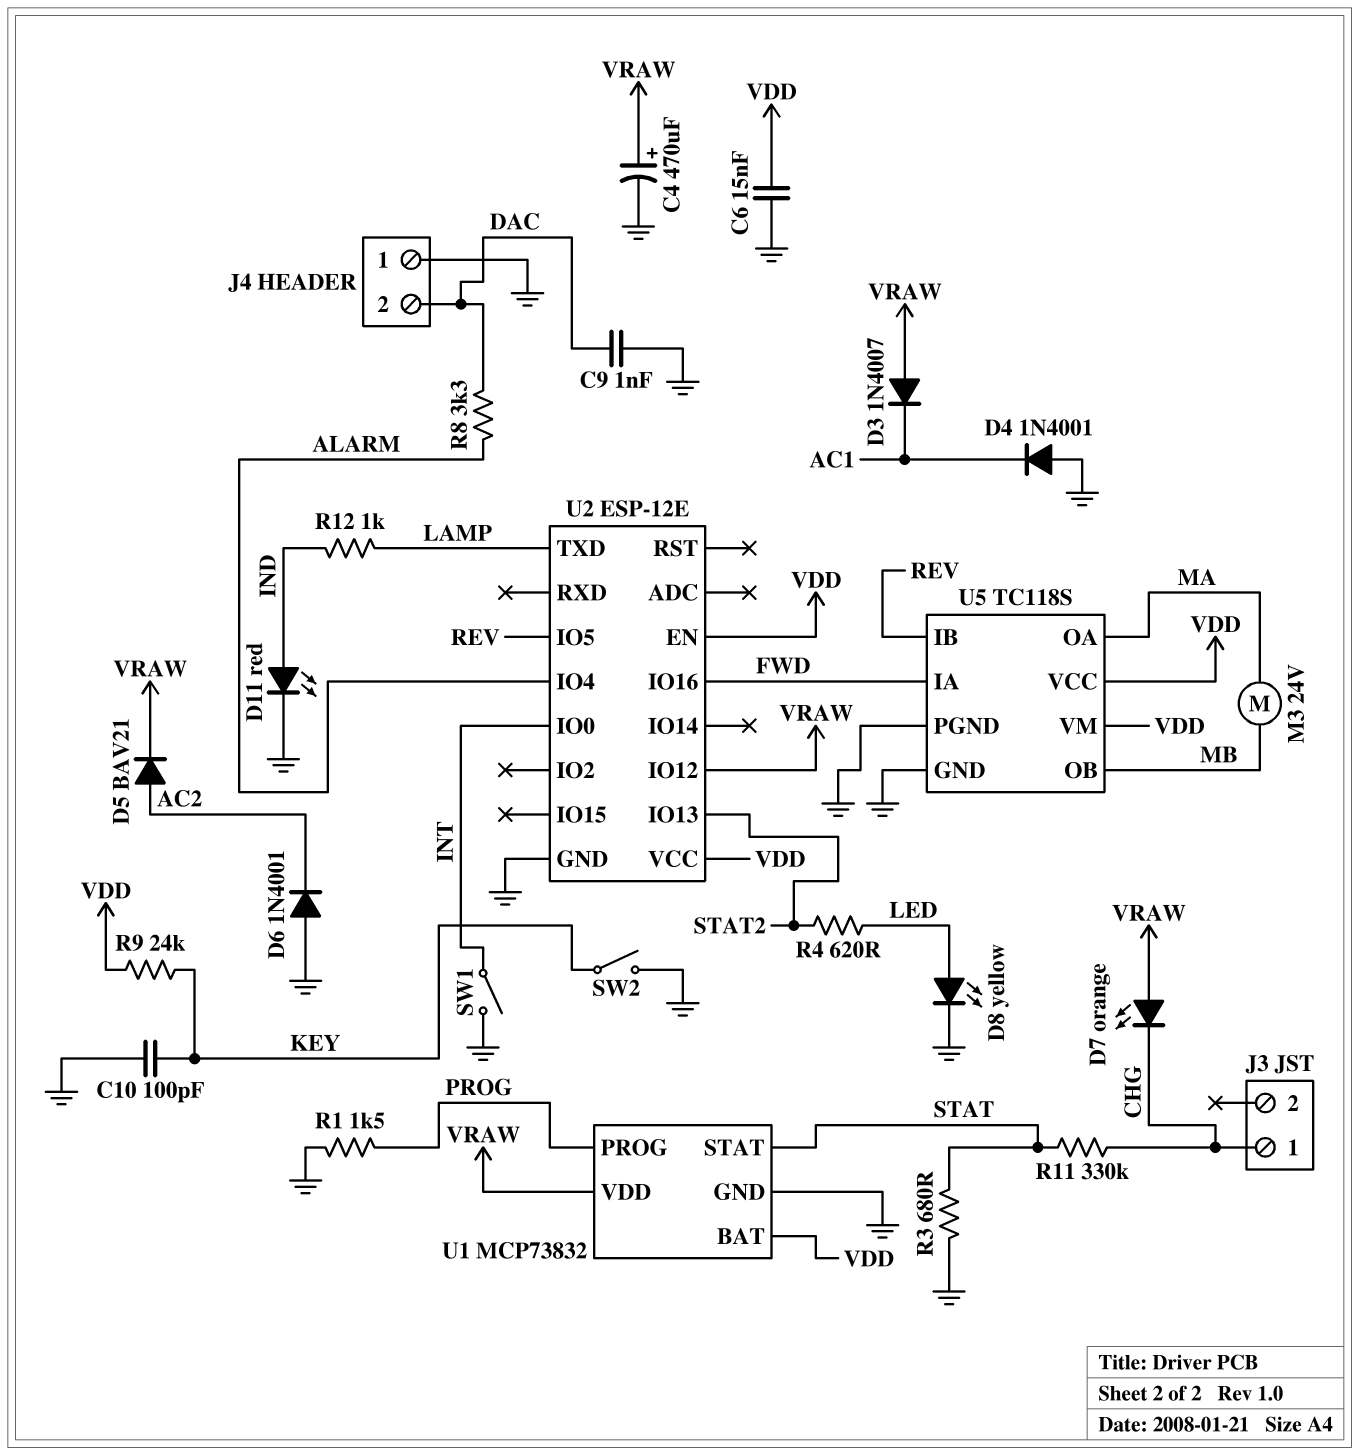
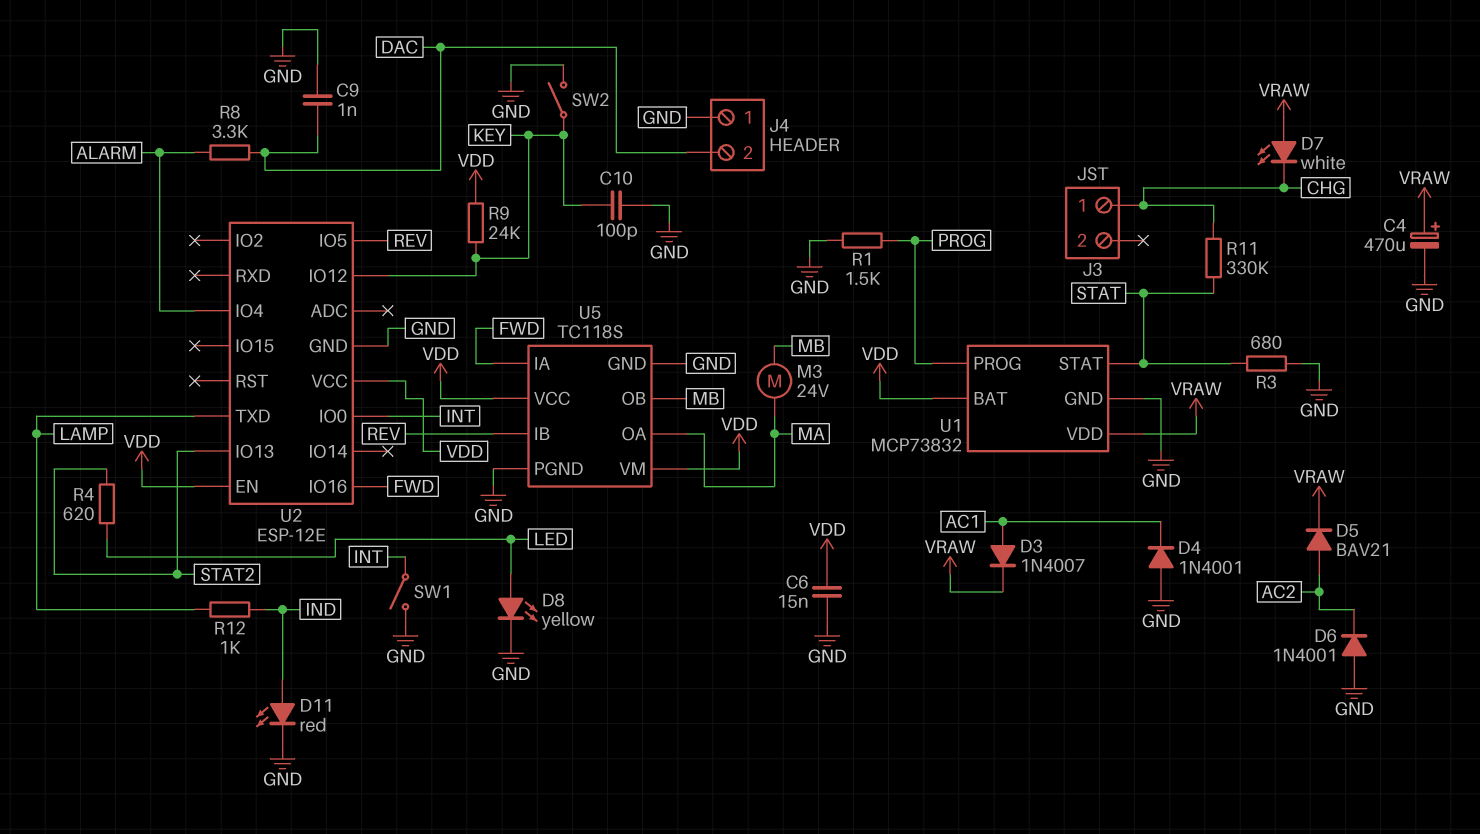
D3: diode 1N4007 (A VRAW, K AC1) -> diode 1N4007 (A AC1, K VRAW)
D7: LED orange (A VRAW, K CHG) -> LED white (A VRAW, K CHG)
U2 pin IO12: VRAW -> KEY

